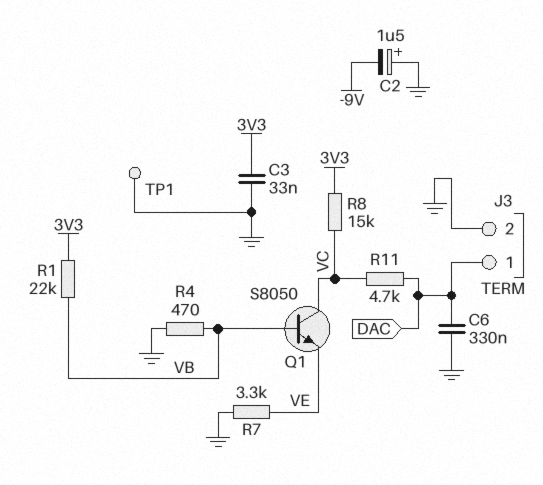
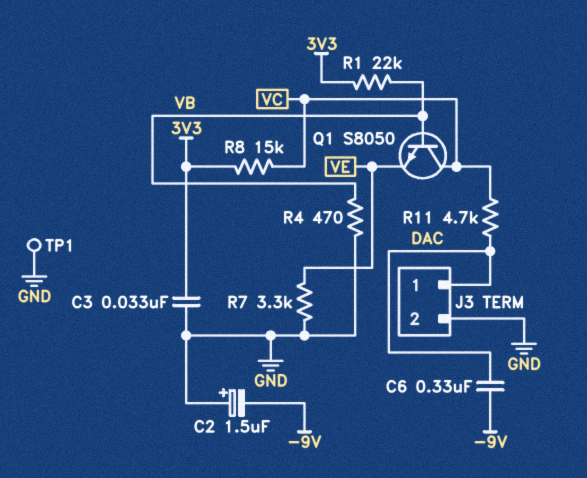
C6: 330nF (DAC, GND) -> 330nF (-9V, DAC)

